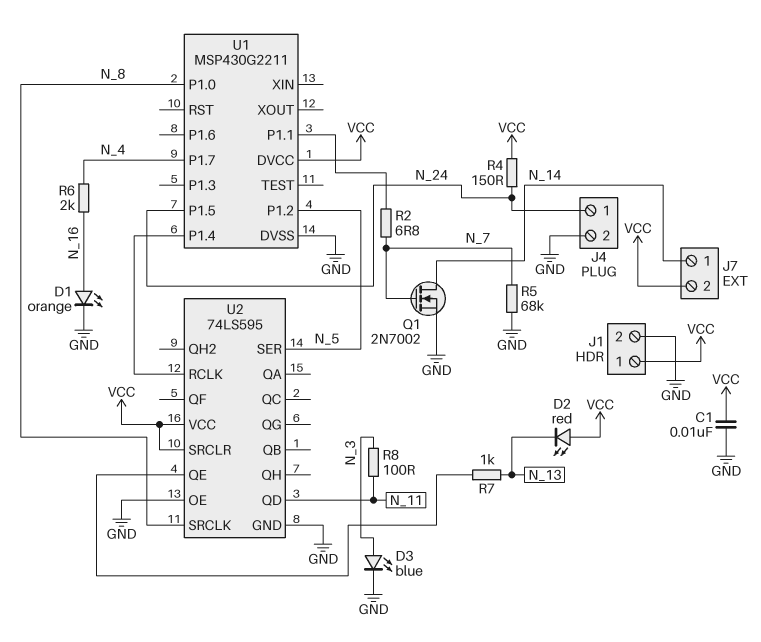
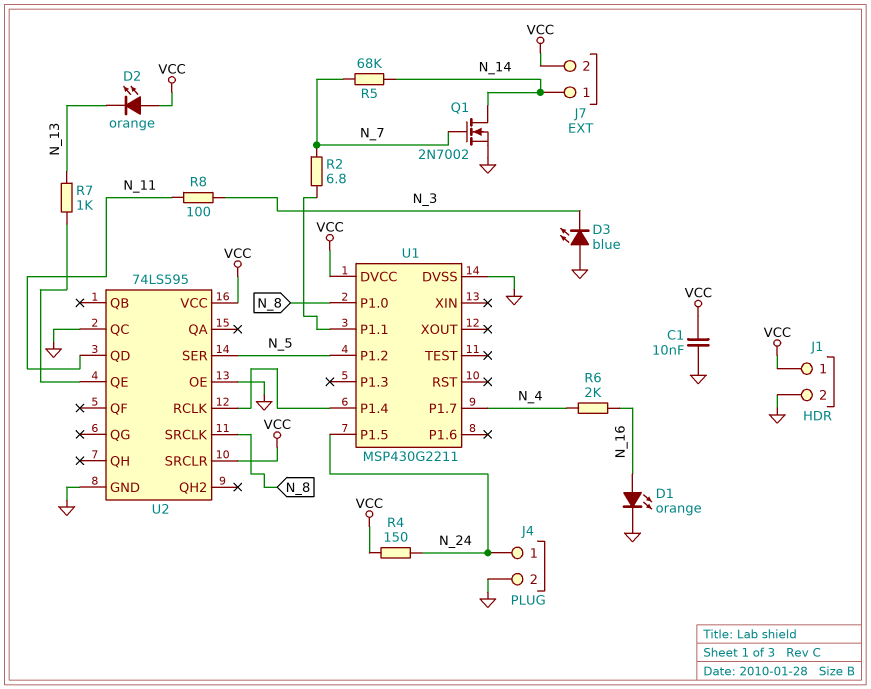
D2: LED red (A VCC, K N_13) -> LED orange (A VCC, K N_13)
D3: LED blue (A N_3, K GND) -> LED blue (A GND, K N_3)
R5: 68k (GND, N_7) -> 68k (N_7, N_14)
U2 pin QC: none -> GND

